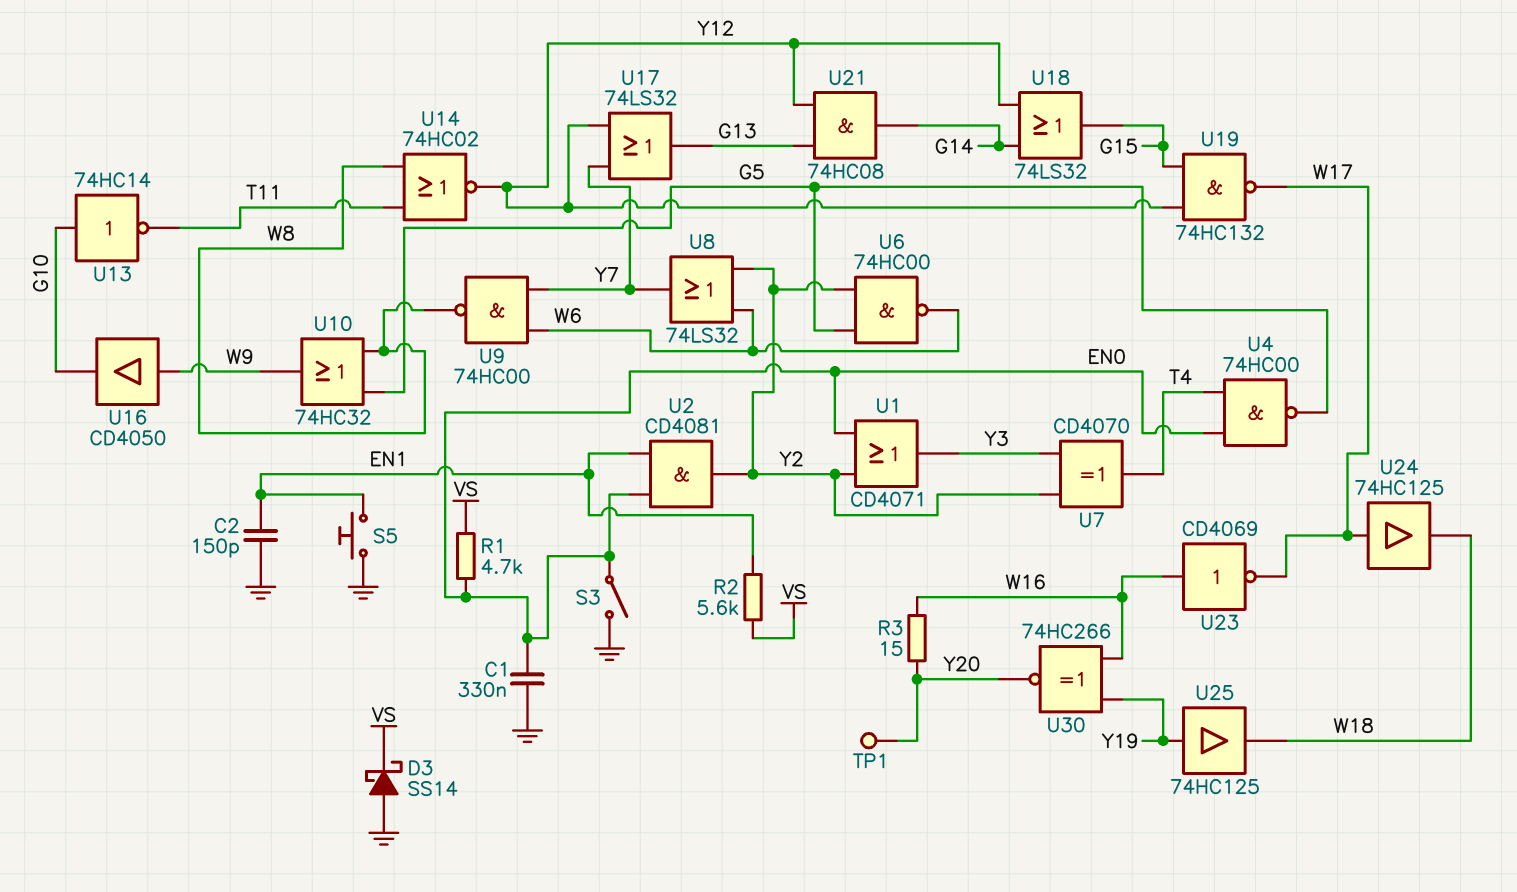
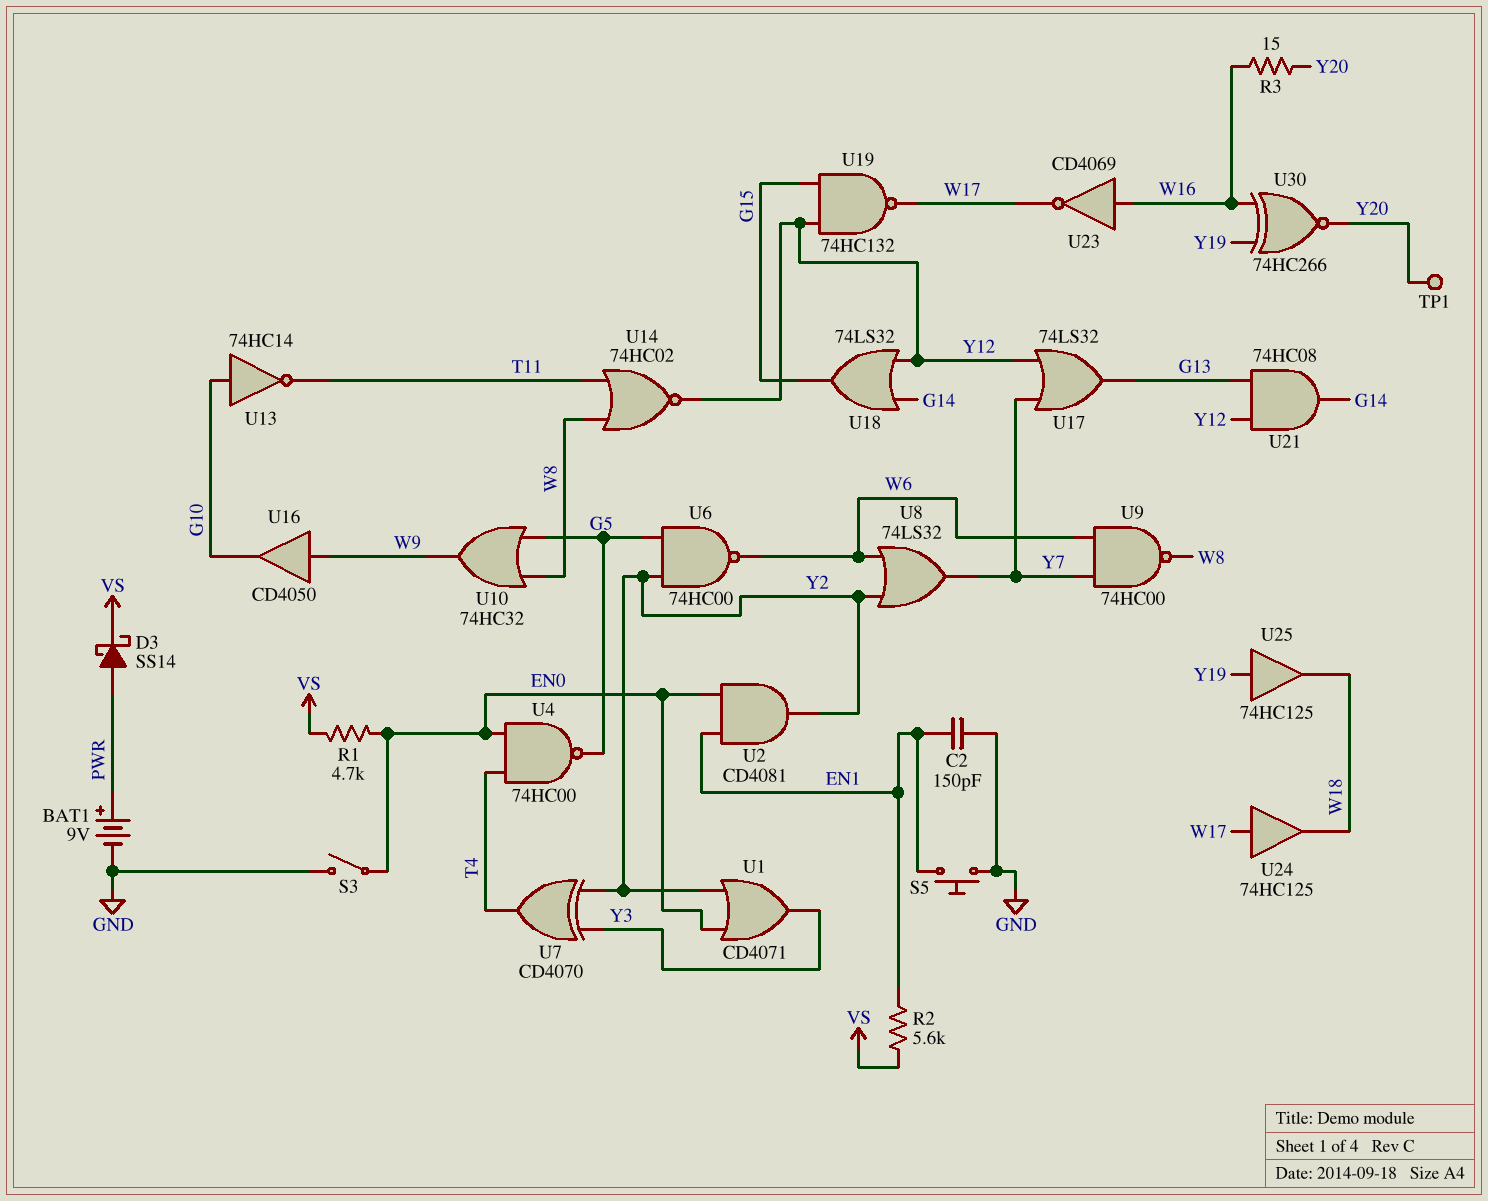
BAT1: none -> 9V (plus PWR, minus GND)
C1: 330nF (EN0, GND) -> none
D3: schottky SS14 (A GND, K VS) -> schottky SS14 (A PWR, K VS)

